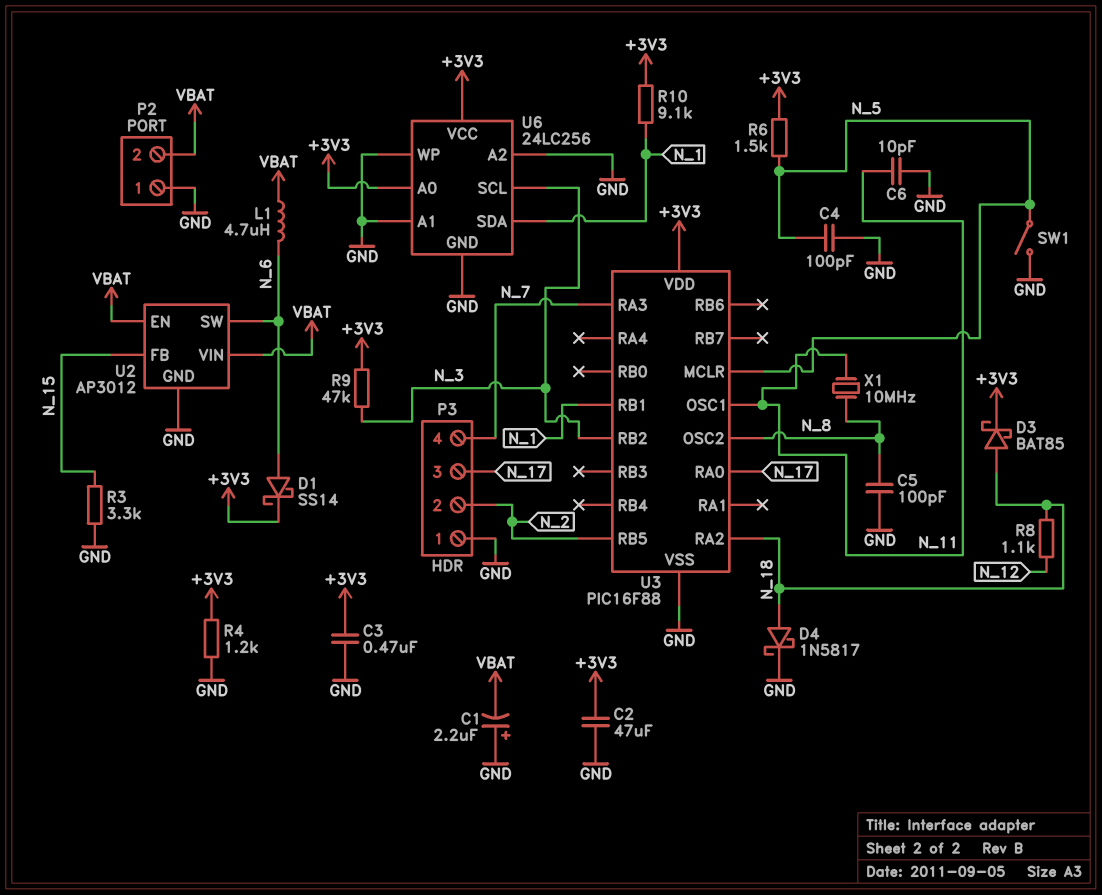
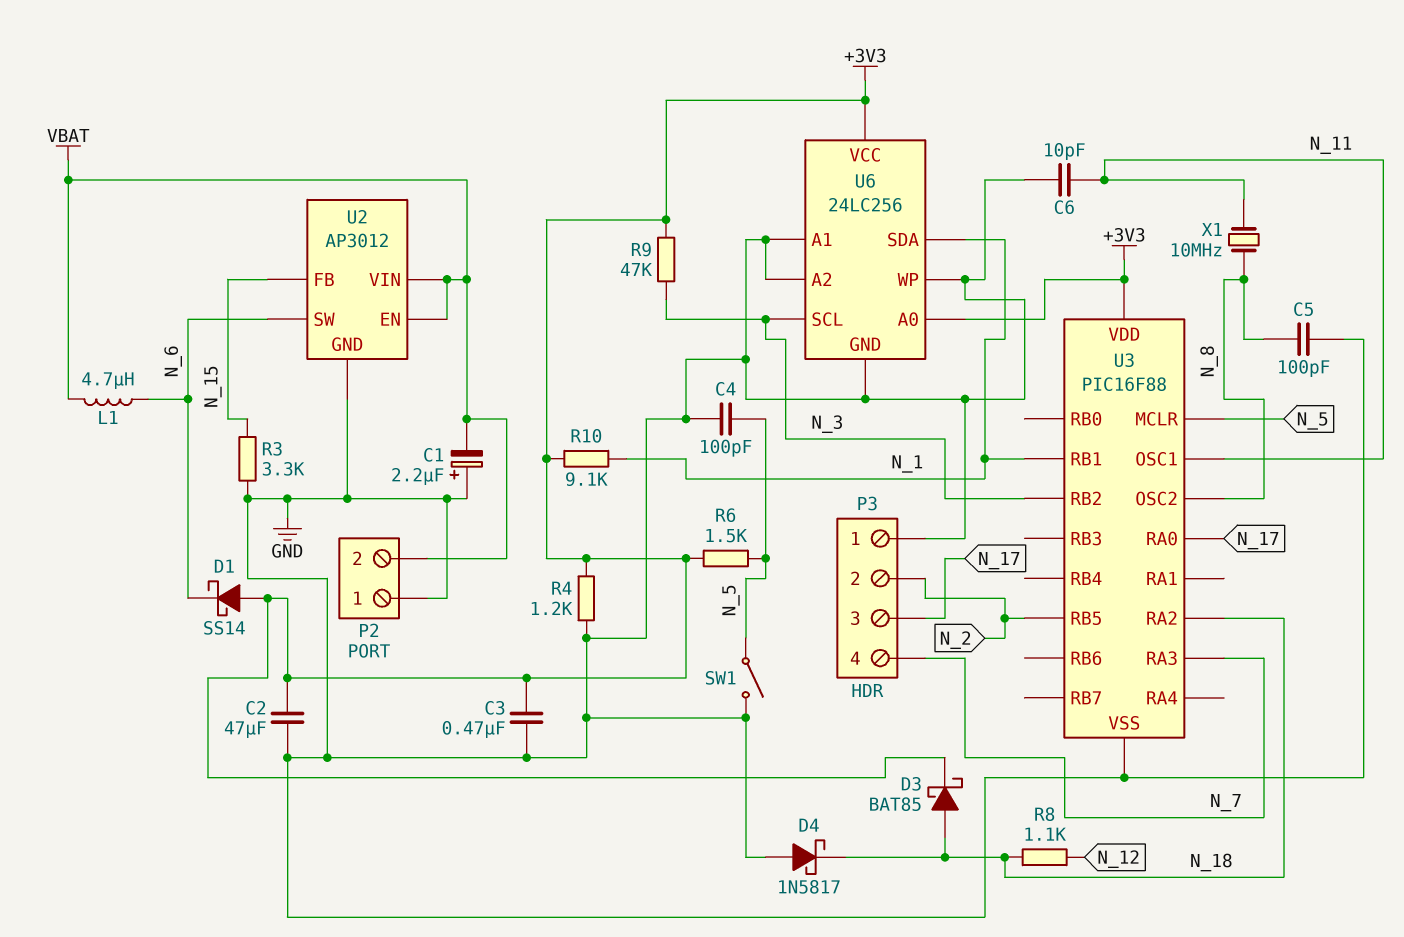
D1: schottky SS14 (A N_6, K +3V3) -> schottky SS14 (A +3V3, K N_6)
D4: schottky 1N5817 (A N_18, K GND) -> schottky 1N5817 (A GND, K N_18)

